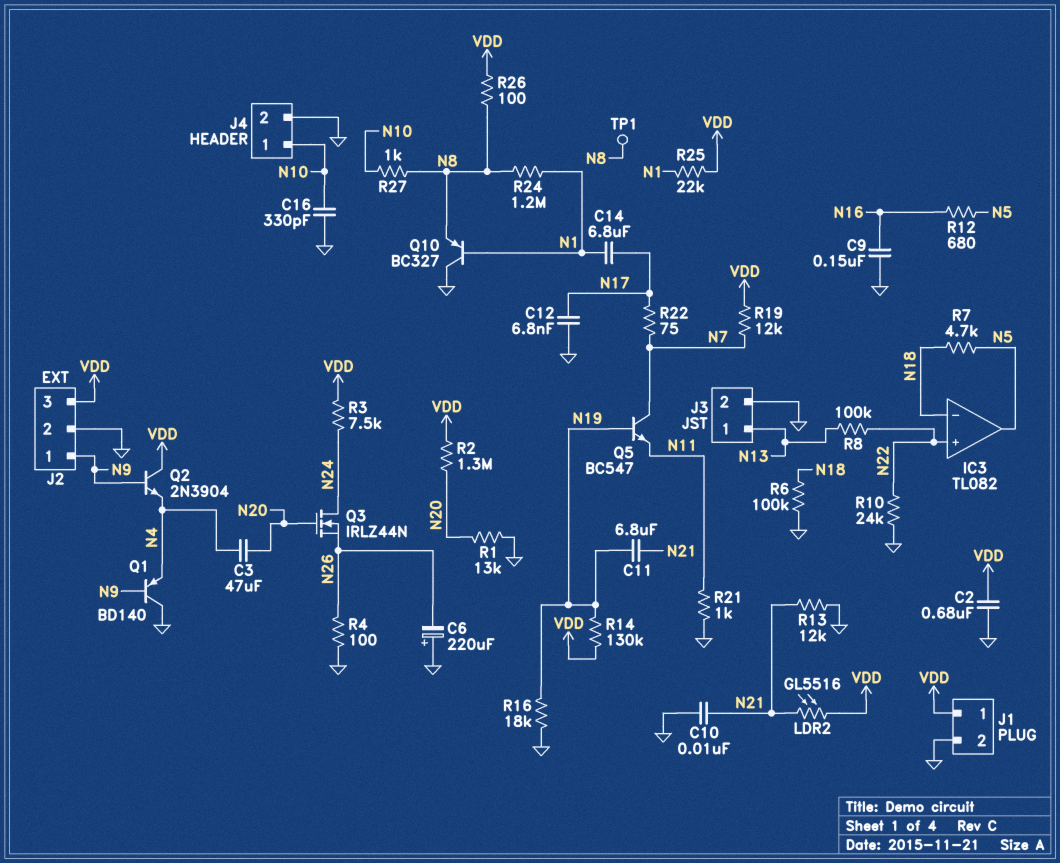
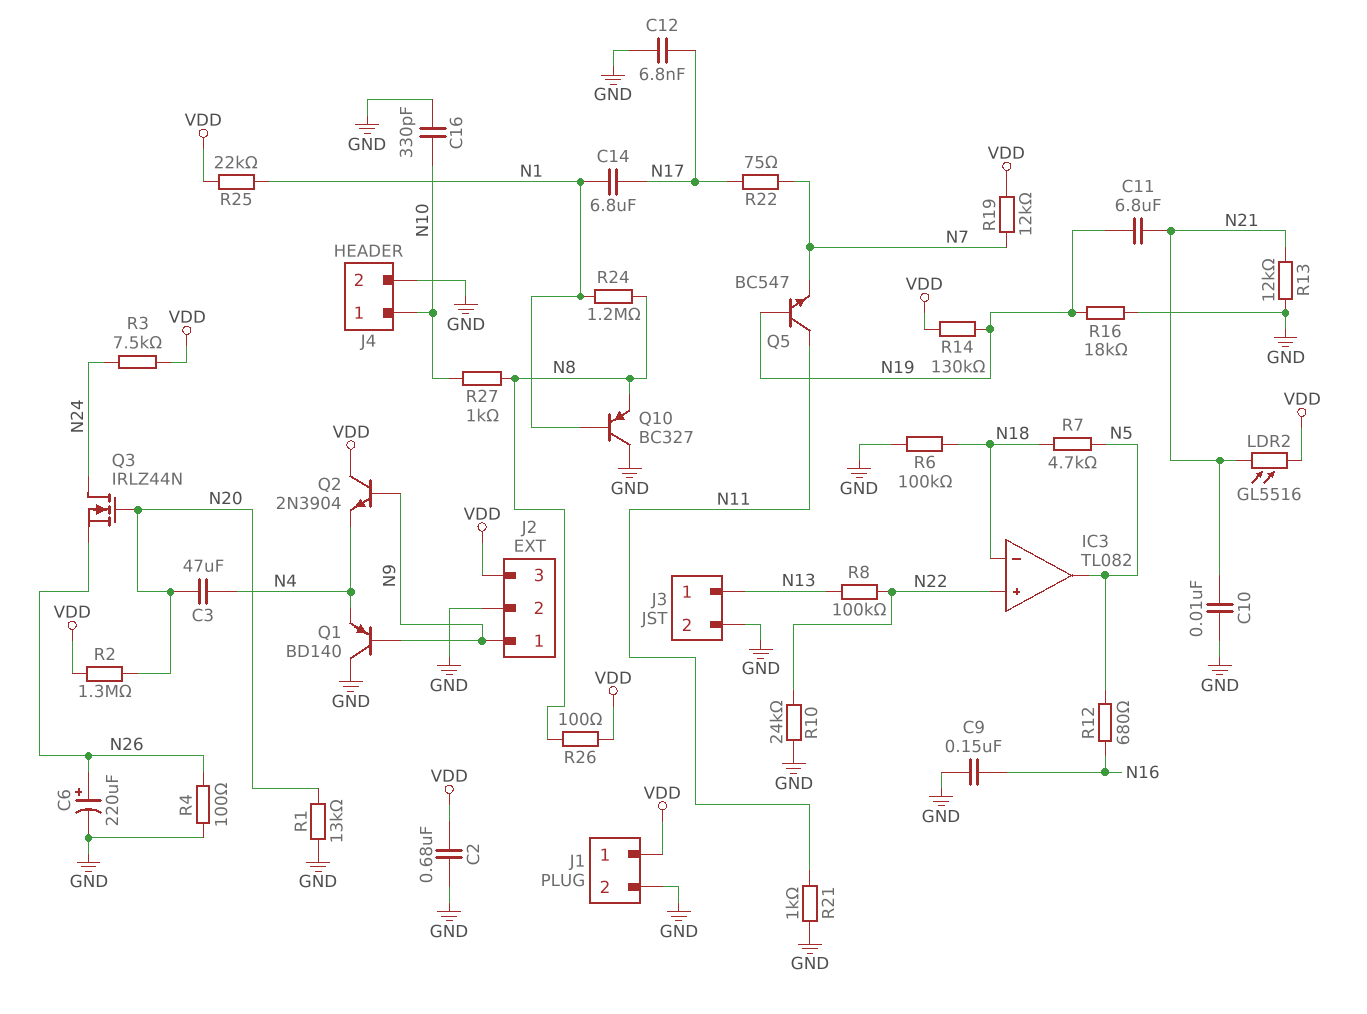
C6: 220uF (plus GND, minus N26) -> 220uF (plus N26, minus GND)
Q5: NPN BC547 (B N19, C N7, E N11) -> NPN BC547 (B N19, C N11, E N7)
TP1: test point (N8) -> none

